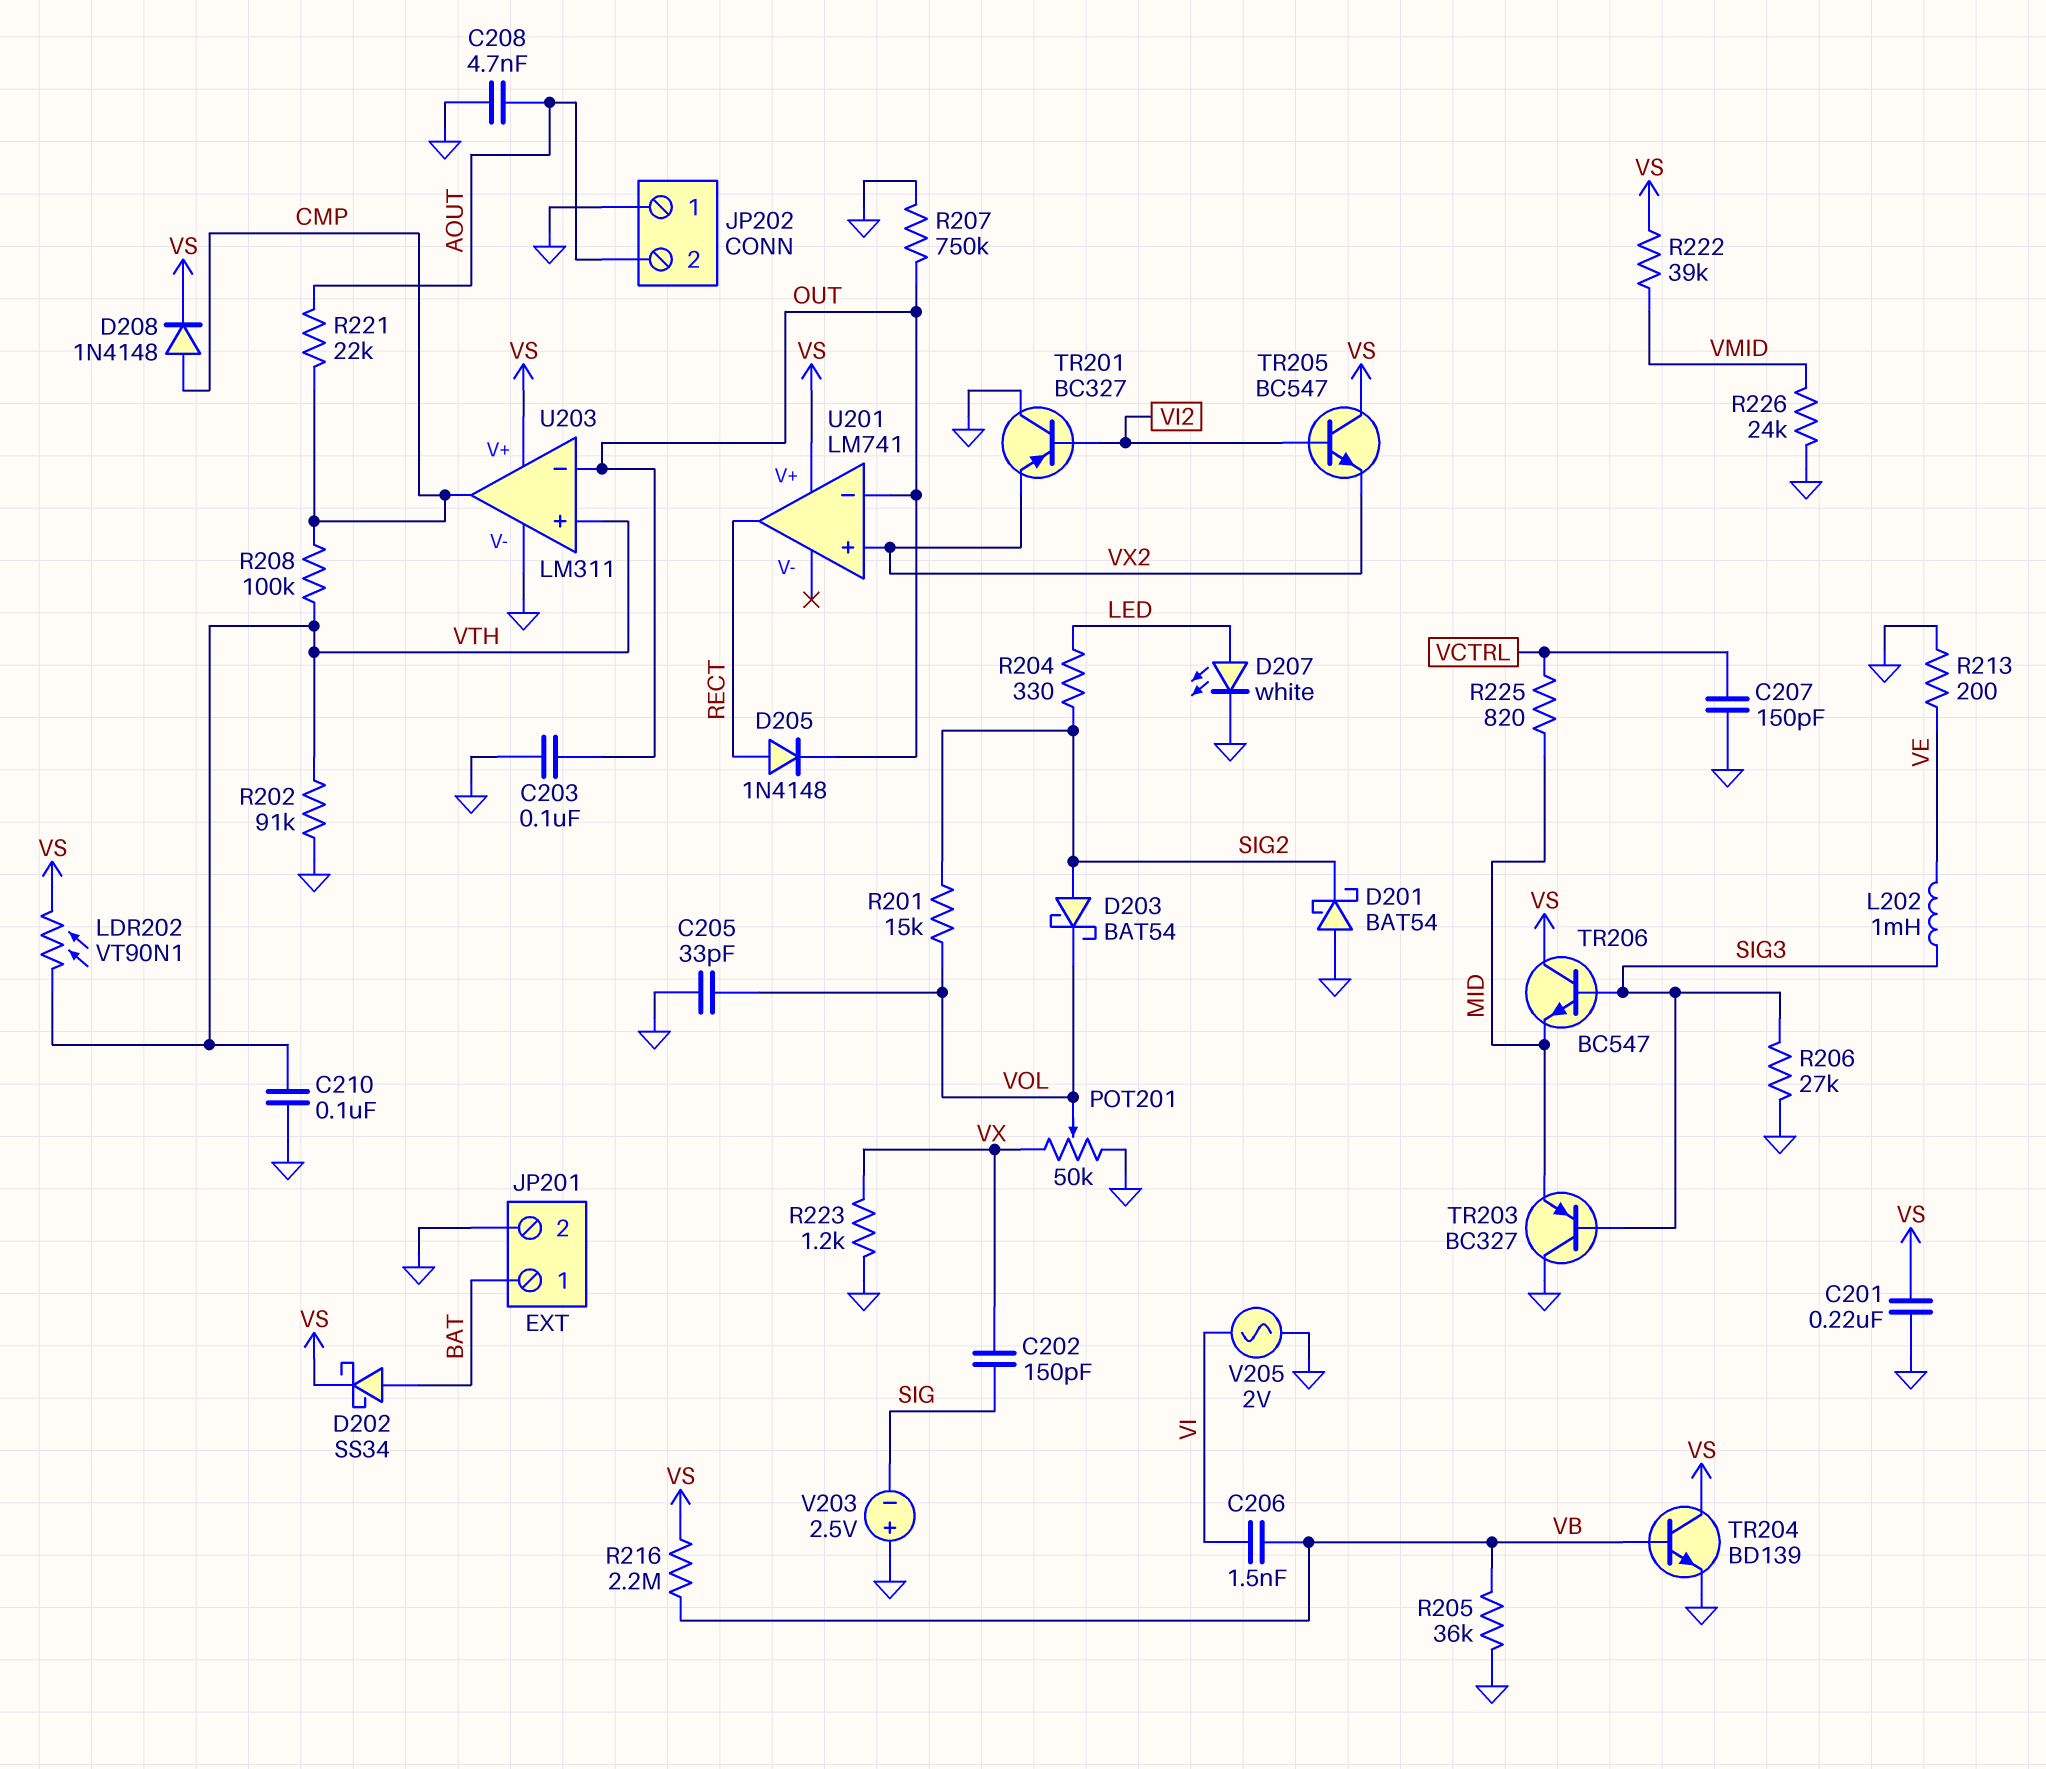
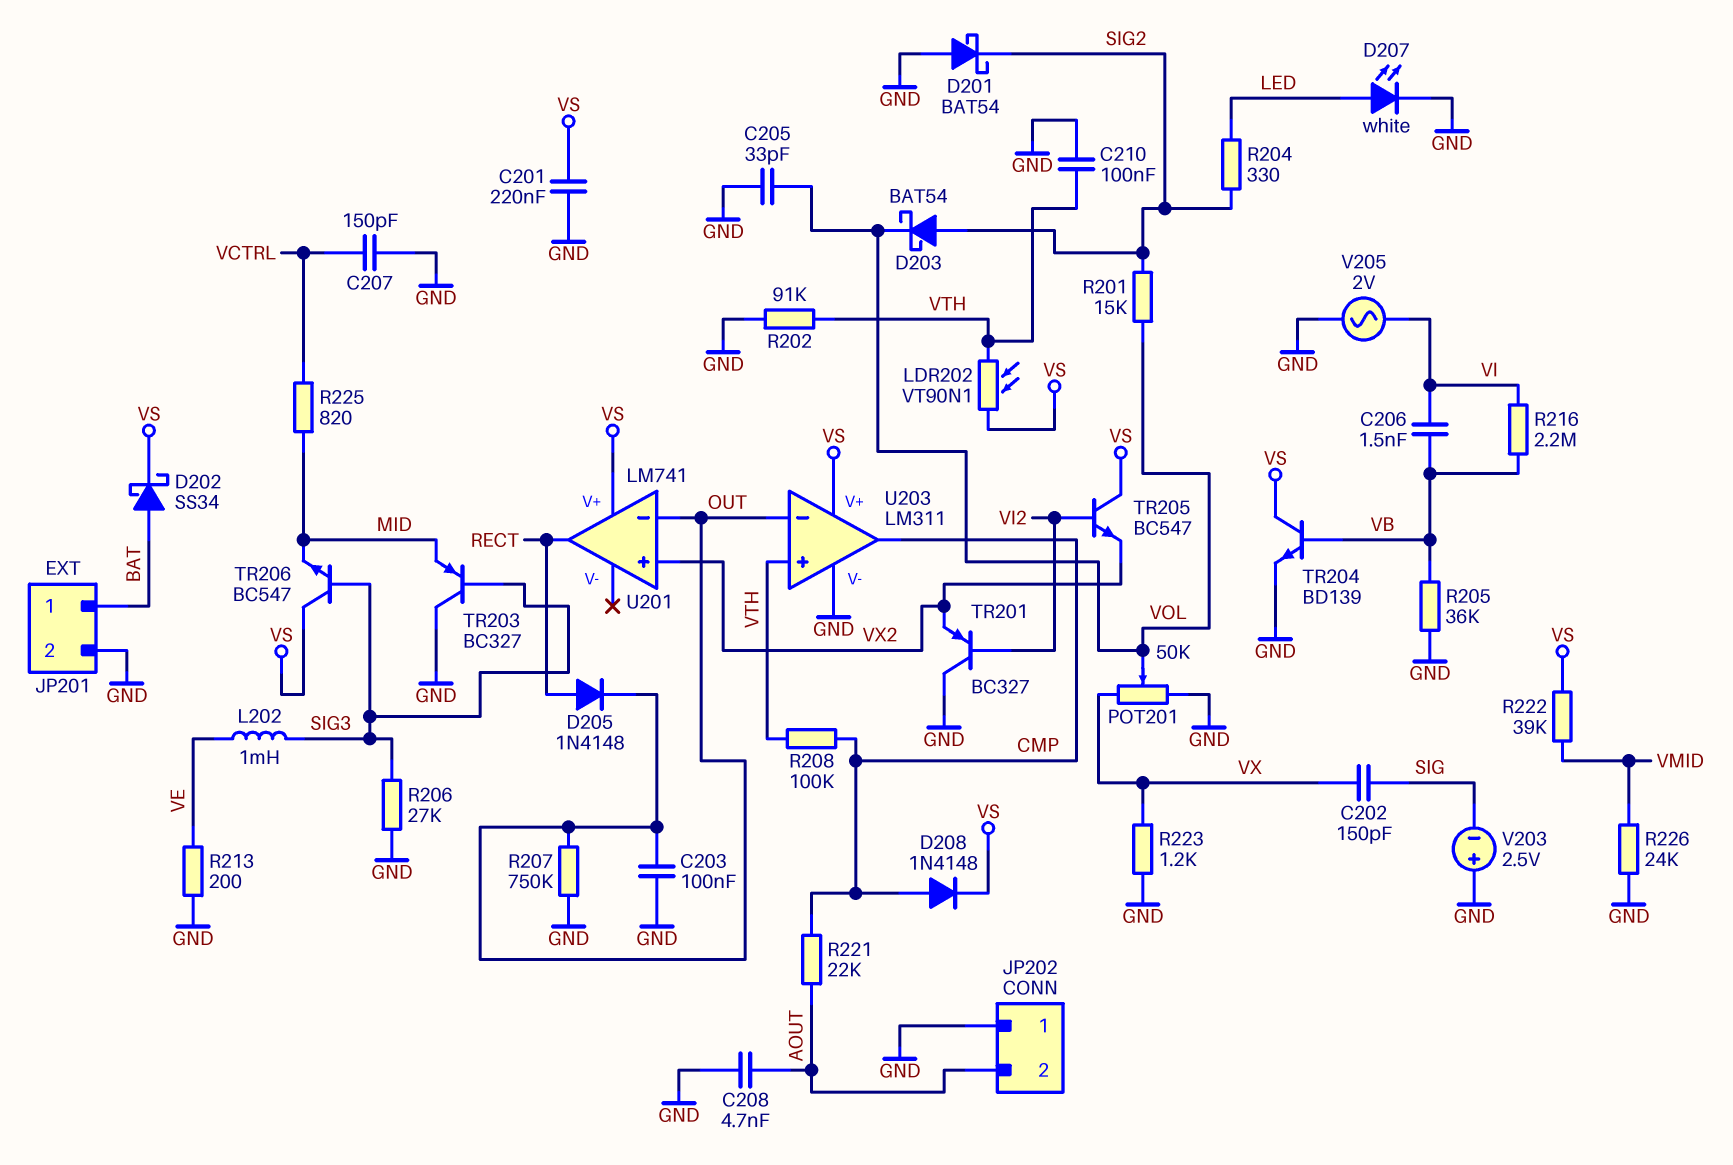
R216: 2.2M (VB, VS) -> 2.2M (VB, VI)

